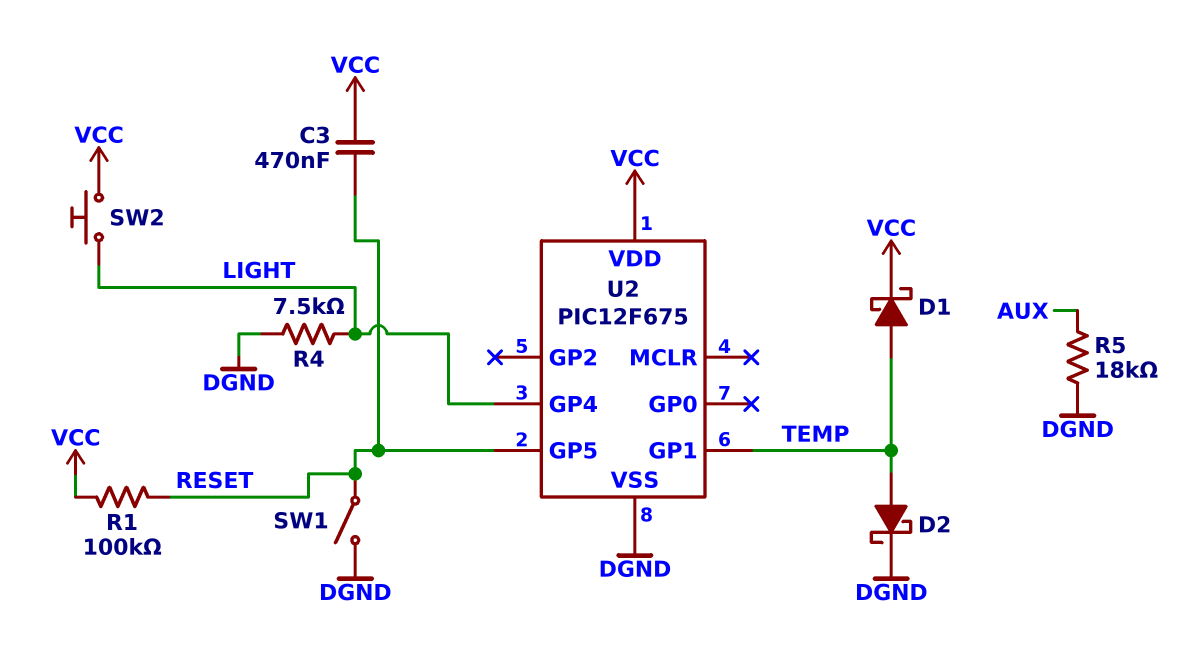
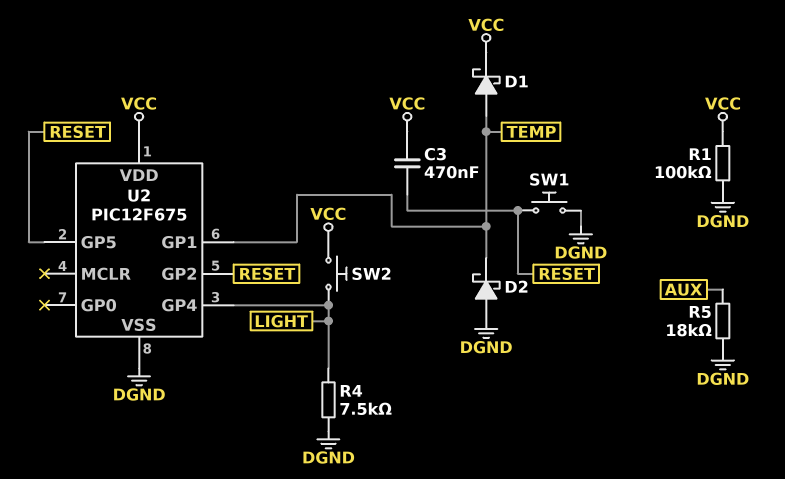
D2: schottky (A TEMP, K DGND) -> schottky (A DGND, K TEMP)
R1: 100k (RESET, VCC) -> 100k (DGND, VCC)
SW1: switch (DGND, RESET) -> button (DGND, RESET)
U2 pin GP2: none -> RESET

